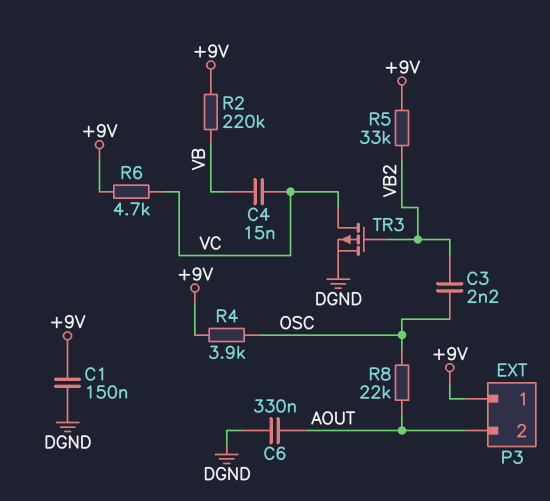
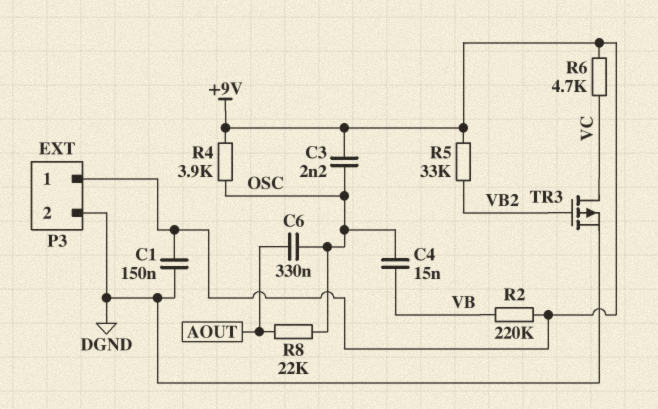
C3: 2.2nF (OSC, VB2) -> 2.2nF (+9V, OSC)
C4: 15nF (VB, VC) -> 15nF (OSC, VB)
C6: 330nF (AOUT, DGND) -> 330nF (AOUT, OSC)
P3 pin 2: AOUT -> DGND

